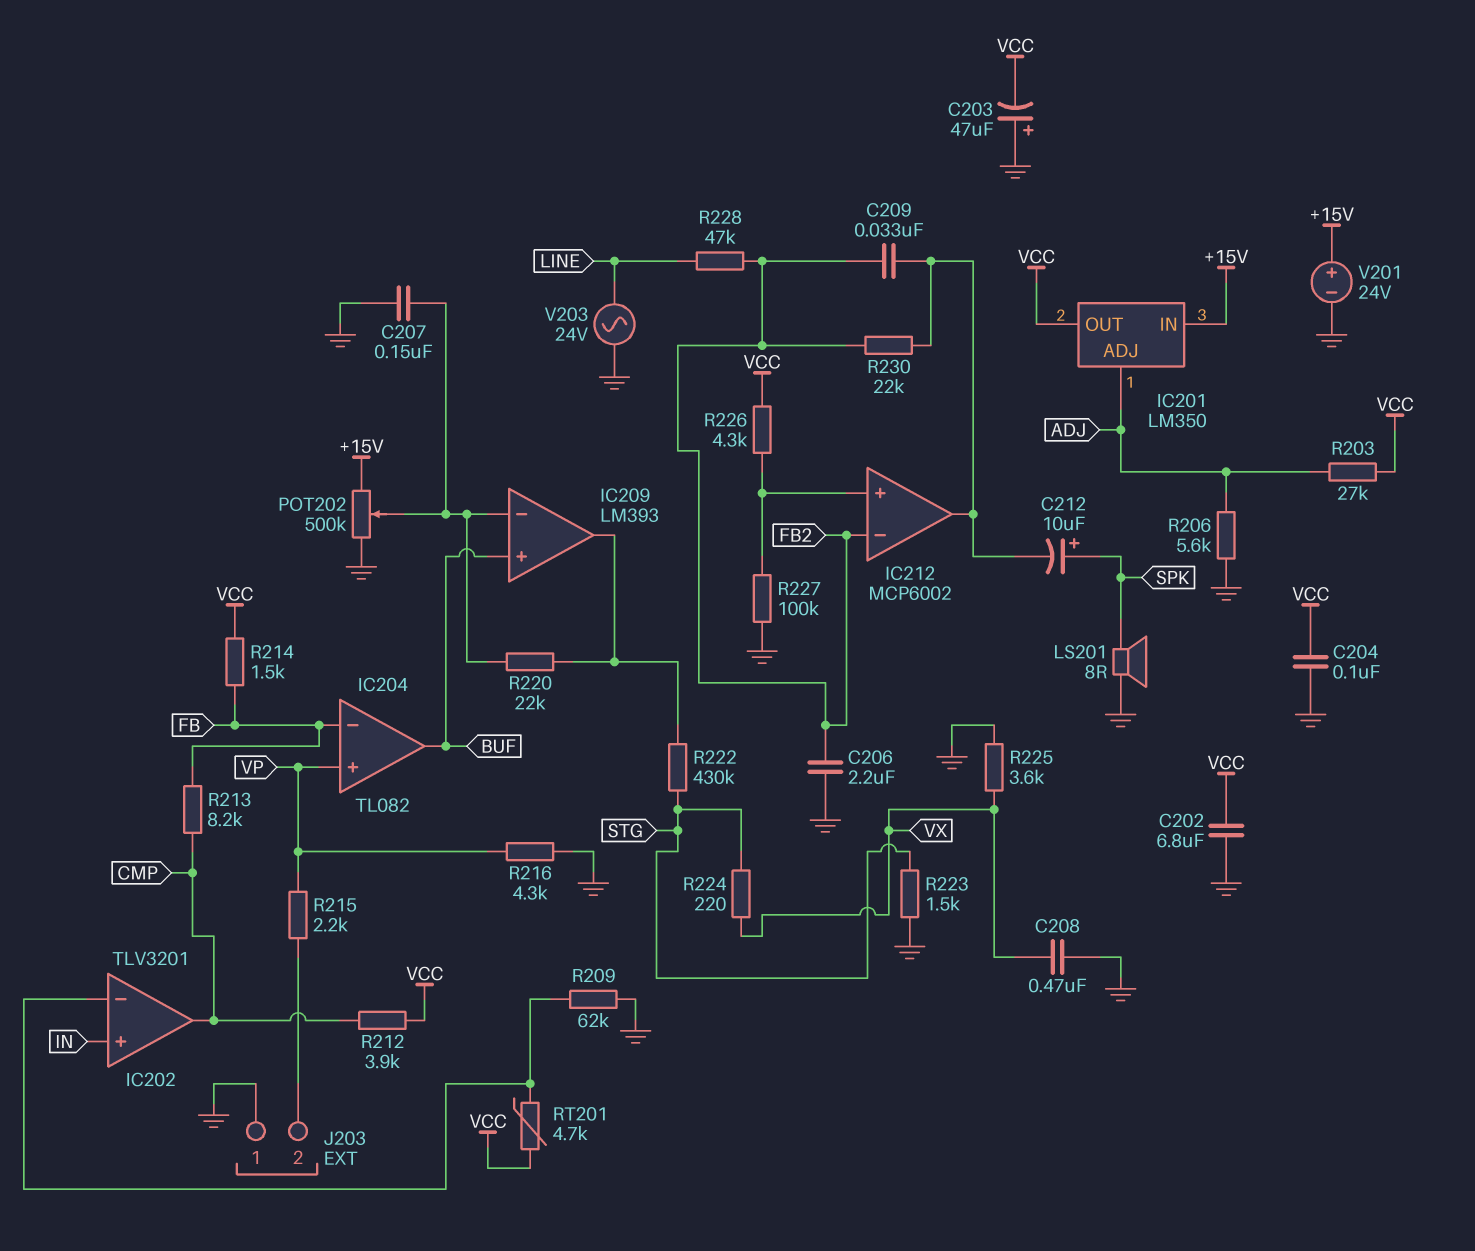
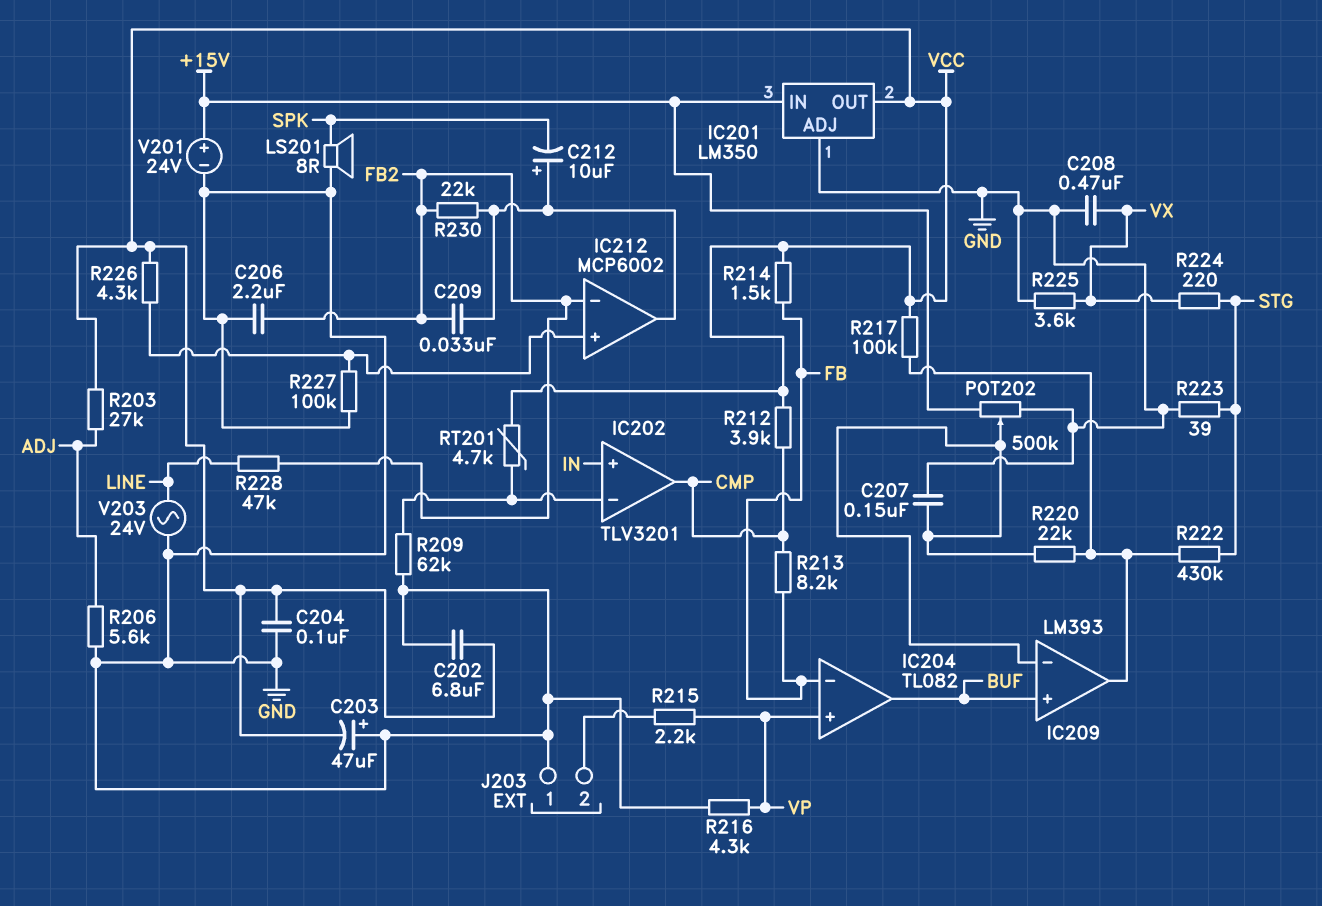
C212: 10uF (plus SPK, minus IC212/out) -> 10uF (plus IC212/out, minus SPK)
IC201 pin ADJ: ADJ -> GND
R217: none -> 100k (IC209/out, VCC)
R223: 1.5k (GND, STG) -> 39 (GND, STG)

